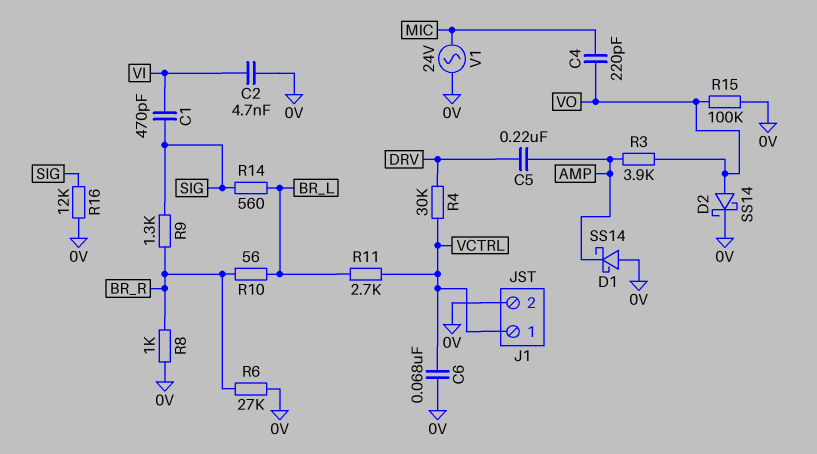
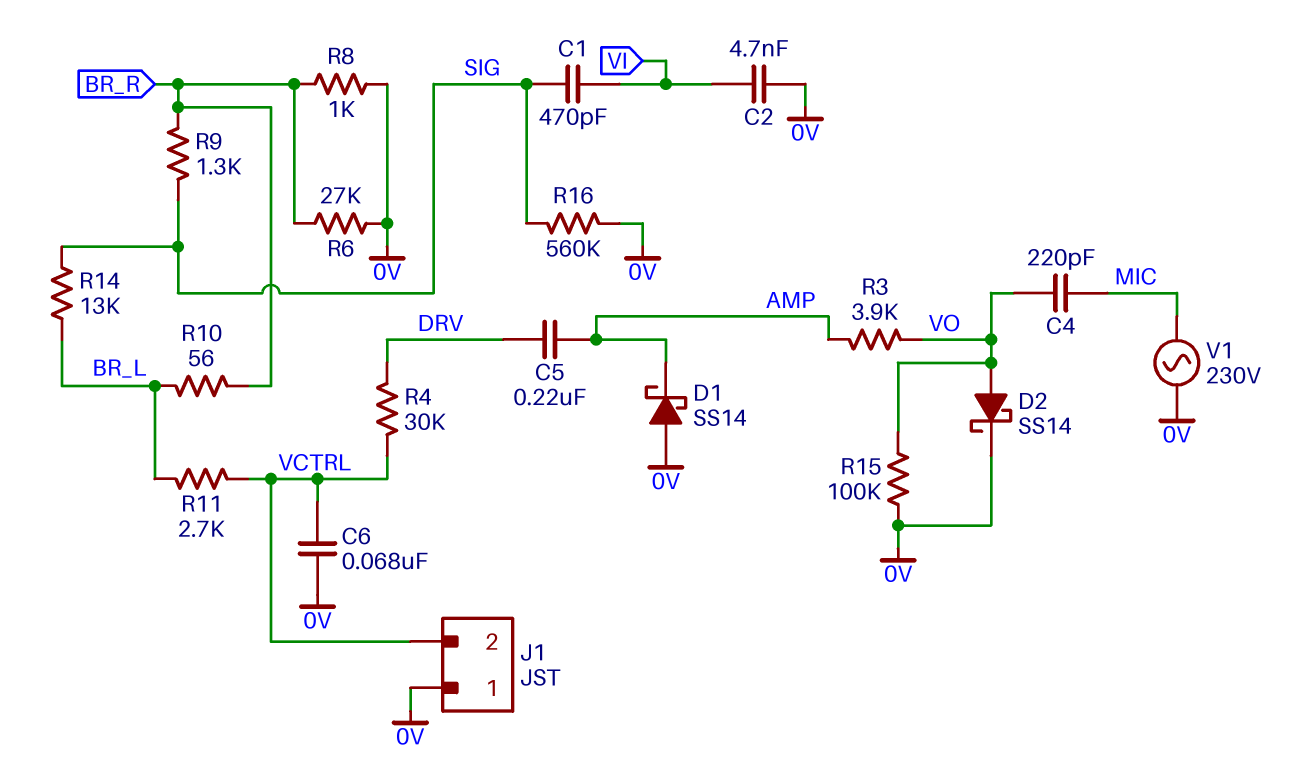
J1 pin 1: VCTRL -> 0V
J1 pin 2: 0V -> VCTRL
R14: 560 (BR_L, SIG) -> 13k (BR_L, SIG)
R16: 12k (0V, SIG) -> 560k (0V, SIG)
V1: AC 24V (0V, MIC) -> AC 230V (0V, MIC)

